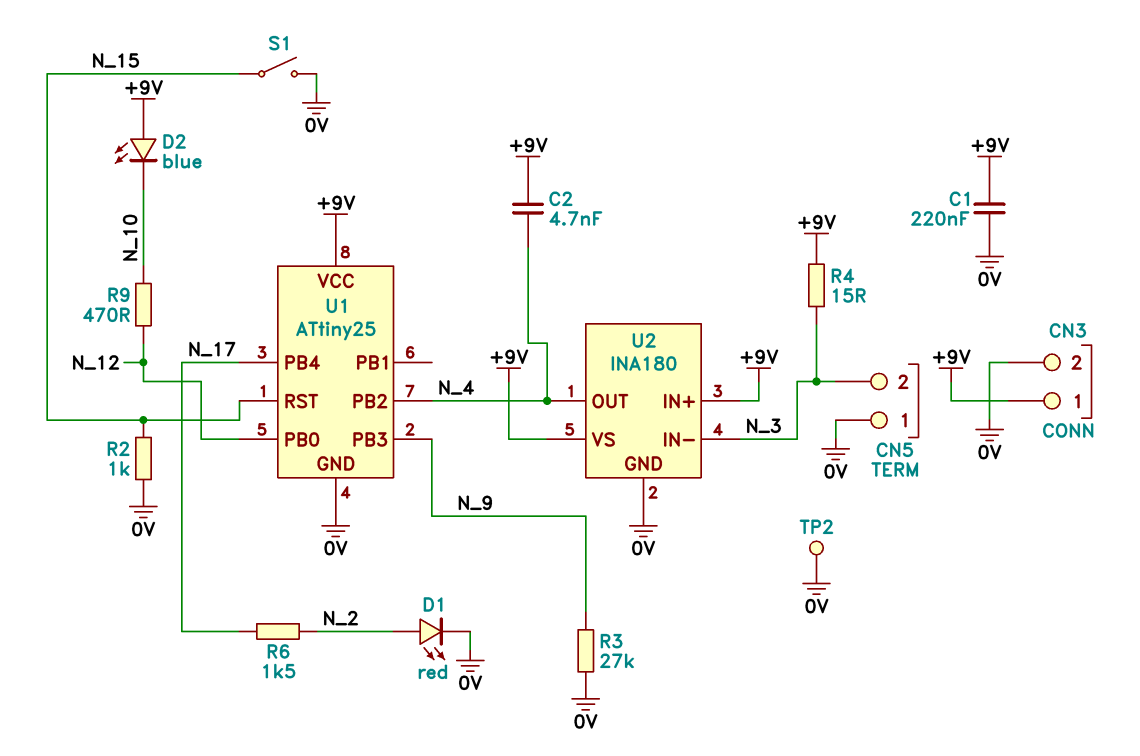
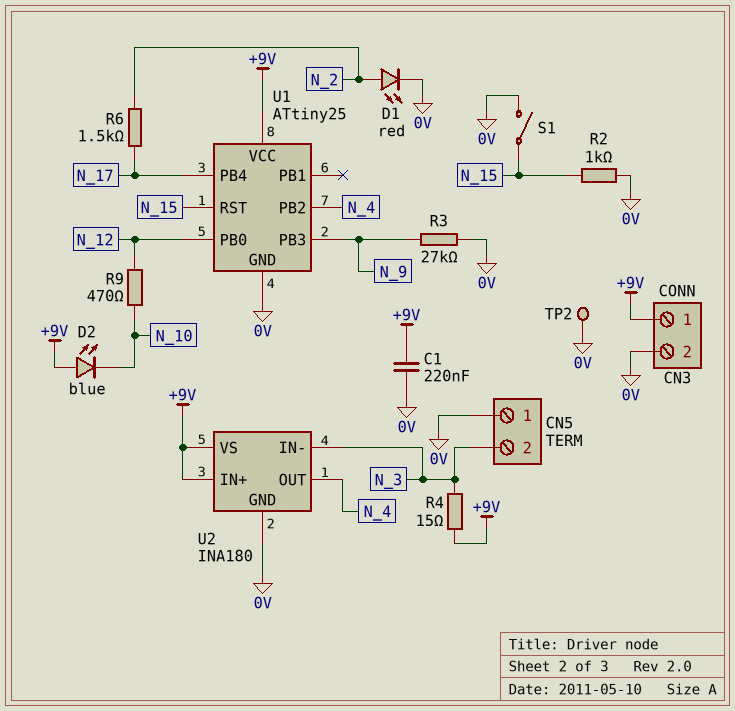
C2: 4.7nF (+9V, N_4) -> none

